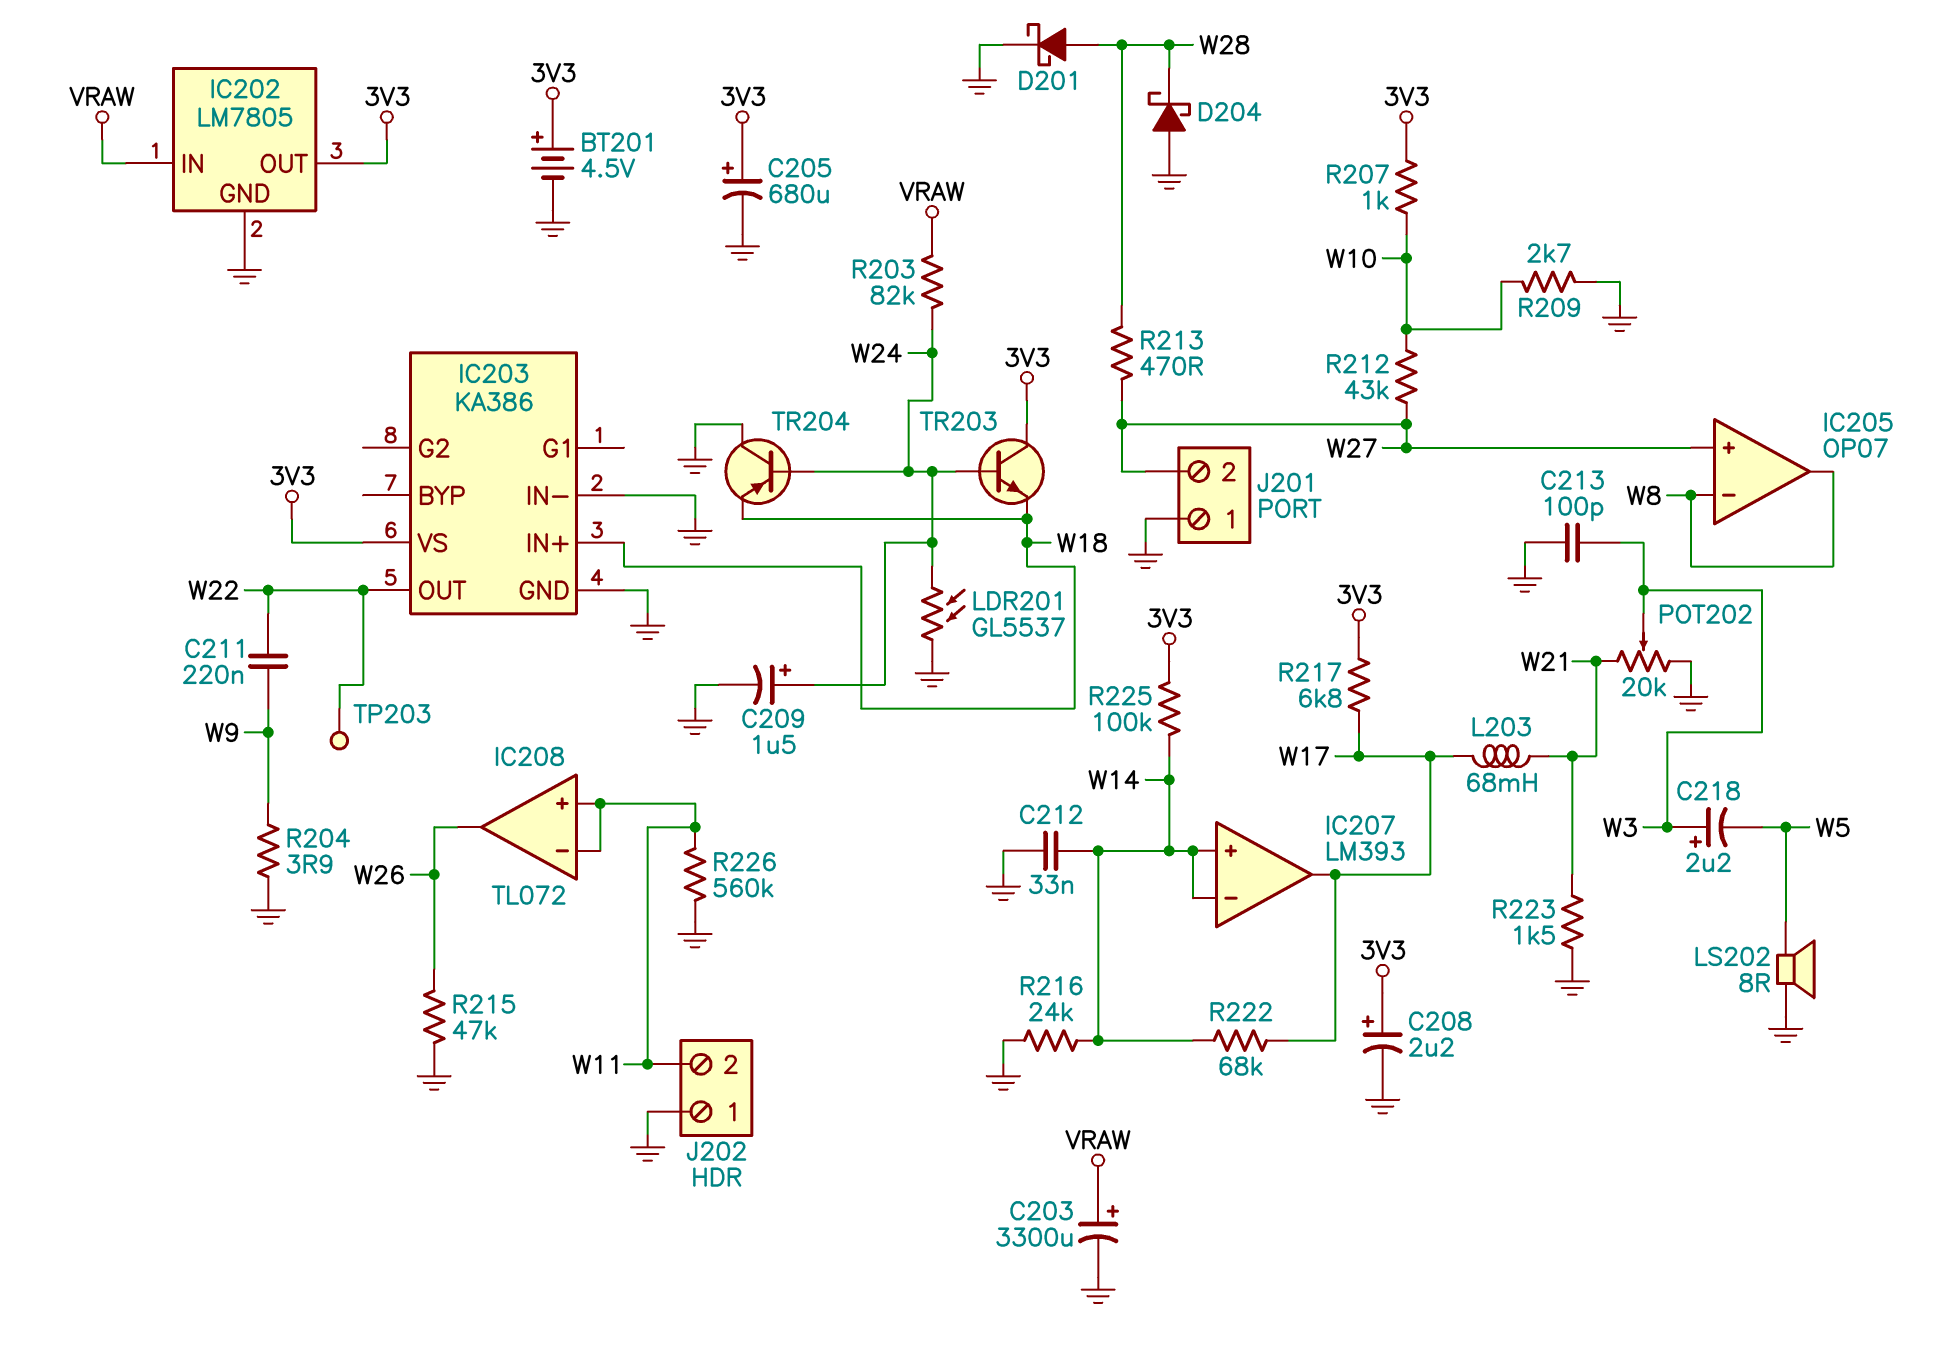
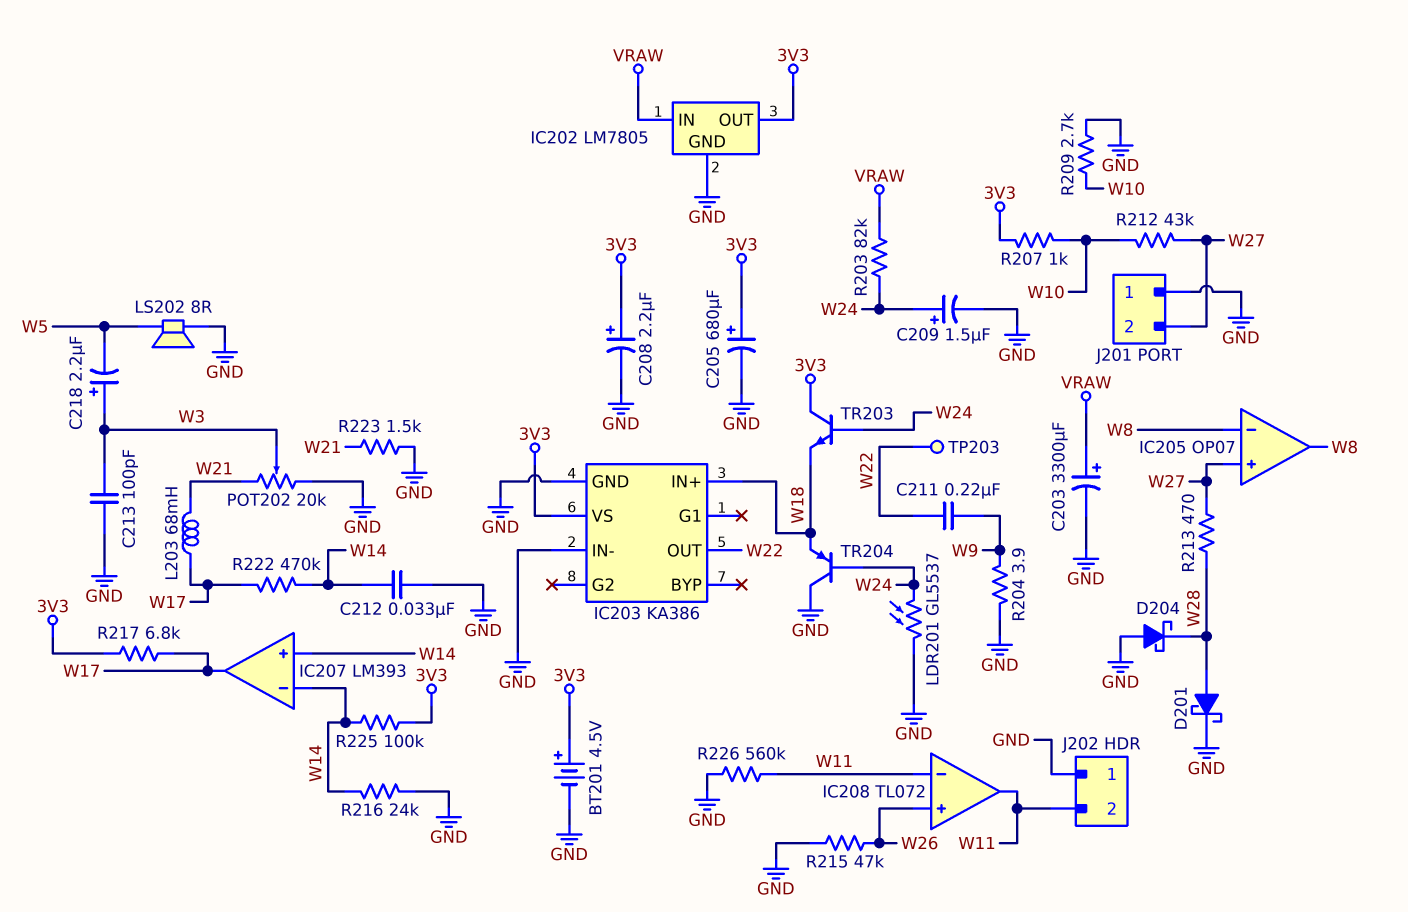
IC208 pin in+: W11 -> W26
IC208 pin out: W26 -> W11
R222: 68k (W14, W17) -> 470k (W14, W17)

